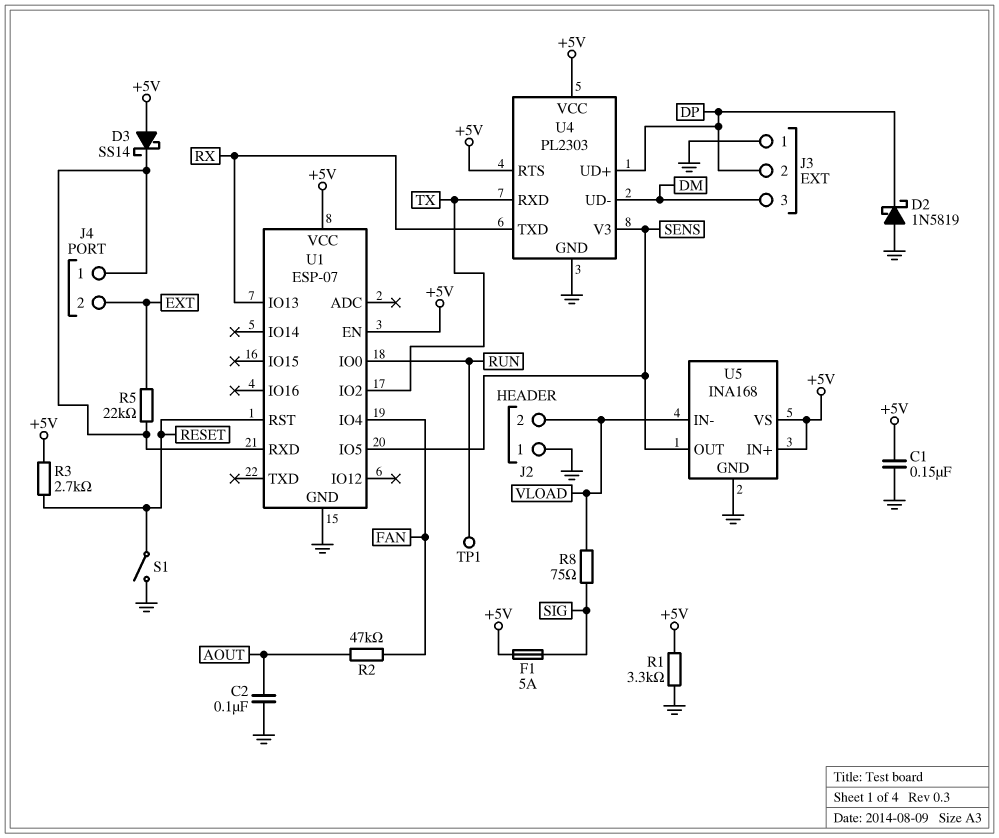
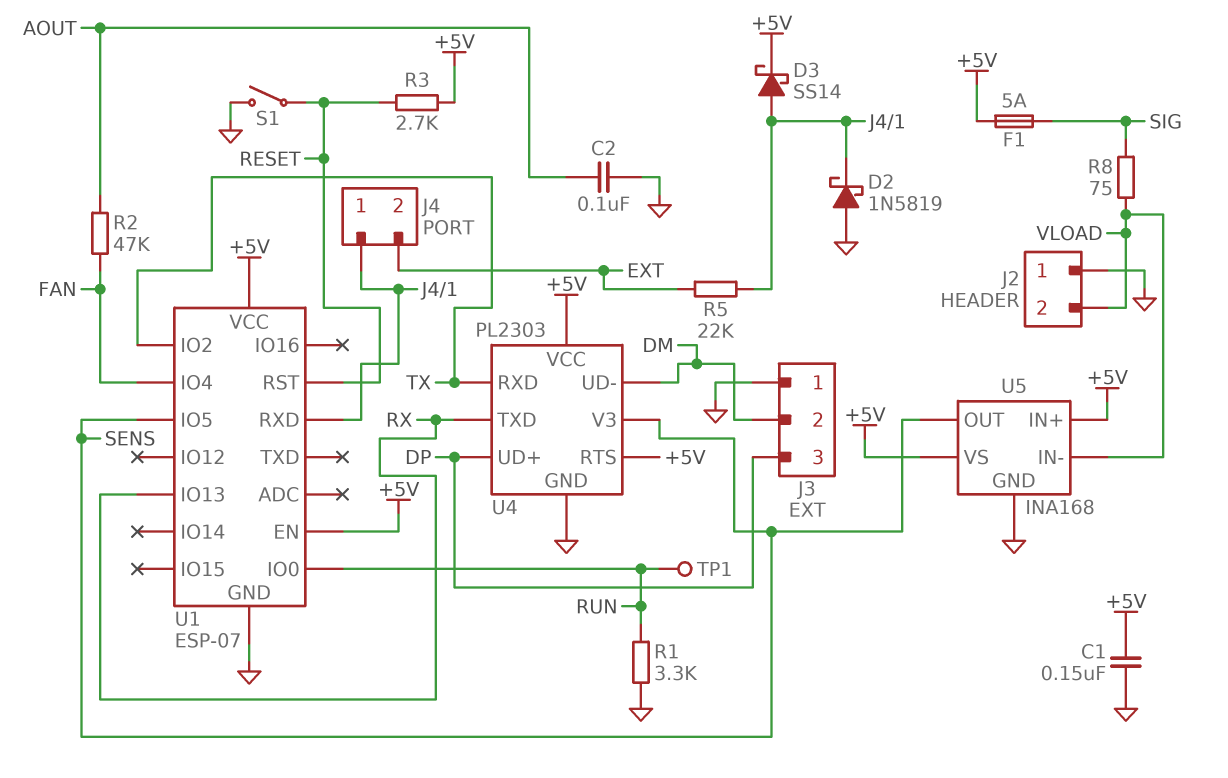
D2: schottky 1N5819 (A GND, K DP) -> schottky 1N5819 (A GND, K J4/1)
D3: schottky SS14 (A +5V, K J4/1) -> schottky SS14 (A J4/1, K +5V)
J3 pin 2: DP -> DM
J3 pin 3: DM -> DP
R1: 3.3k (+5V, GND) -> 3.3k (GND, RUN)

